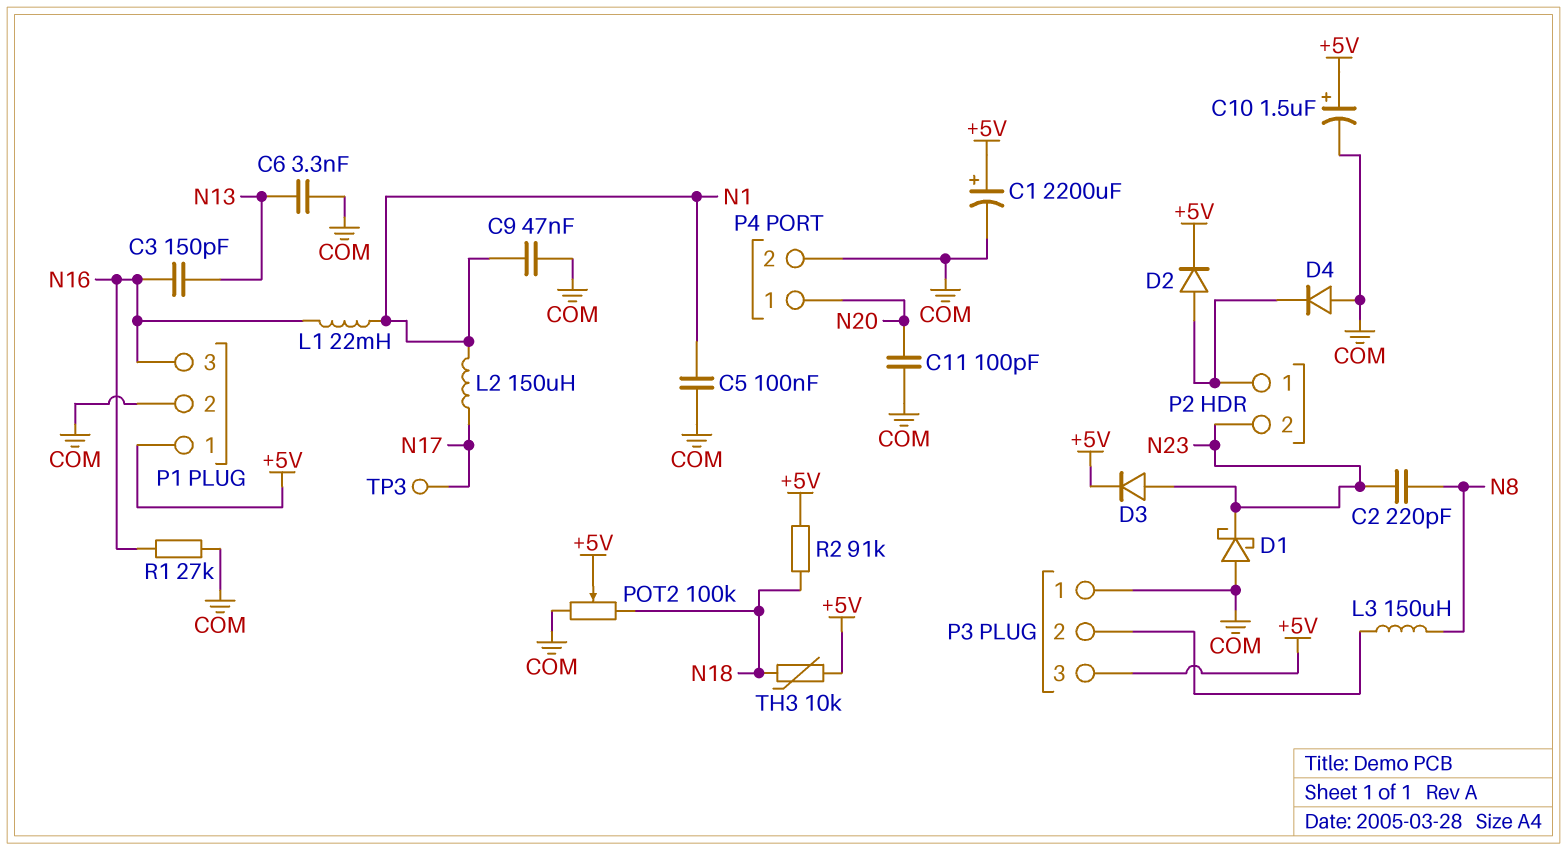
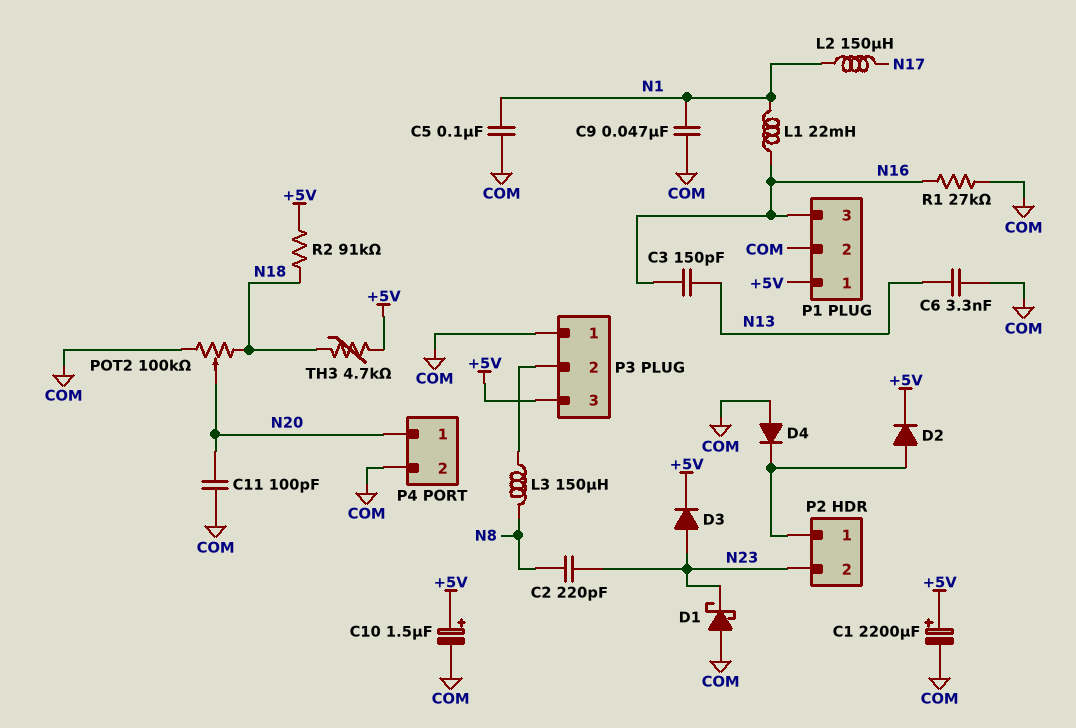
POT2: 100k (COM, N18, wiper +5V) -> 100k (COM, N18, wiper N20)
TH3: 10k (+5V, N18) -> 4.7k (+5V, N18)
TP3: test point (N17) -> none

